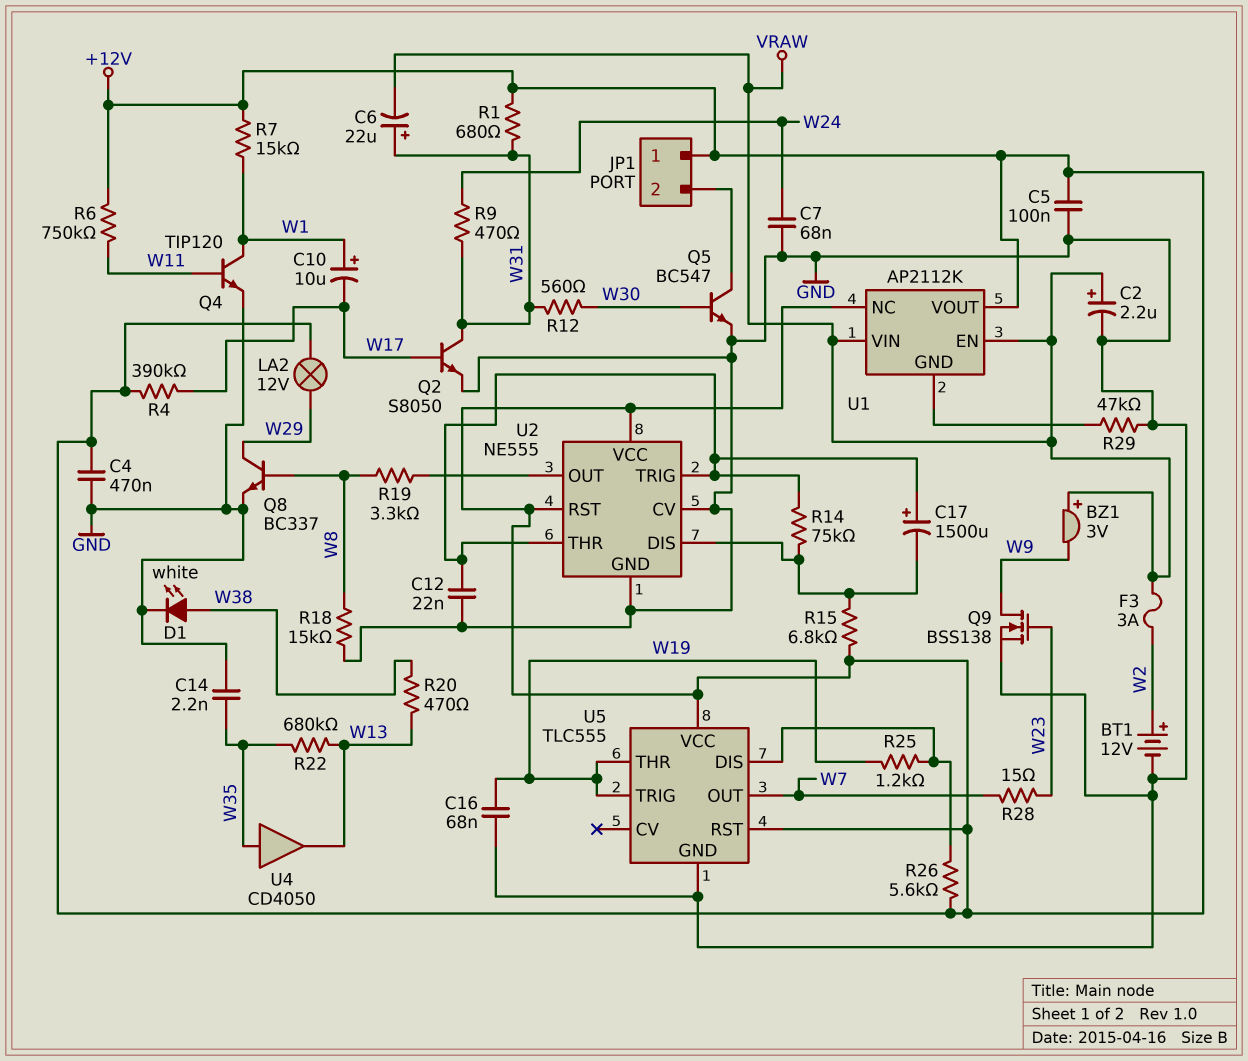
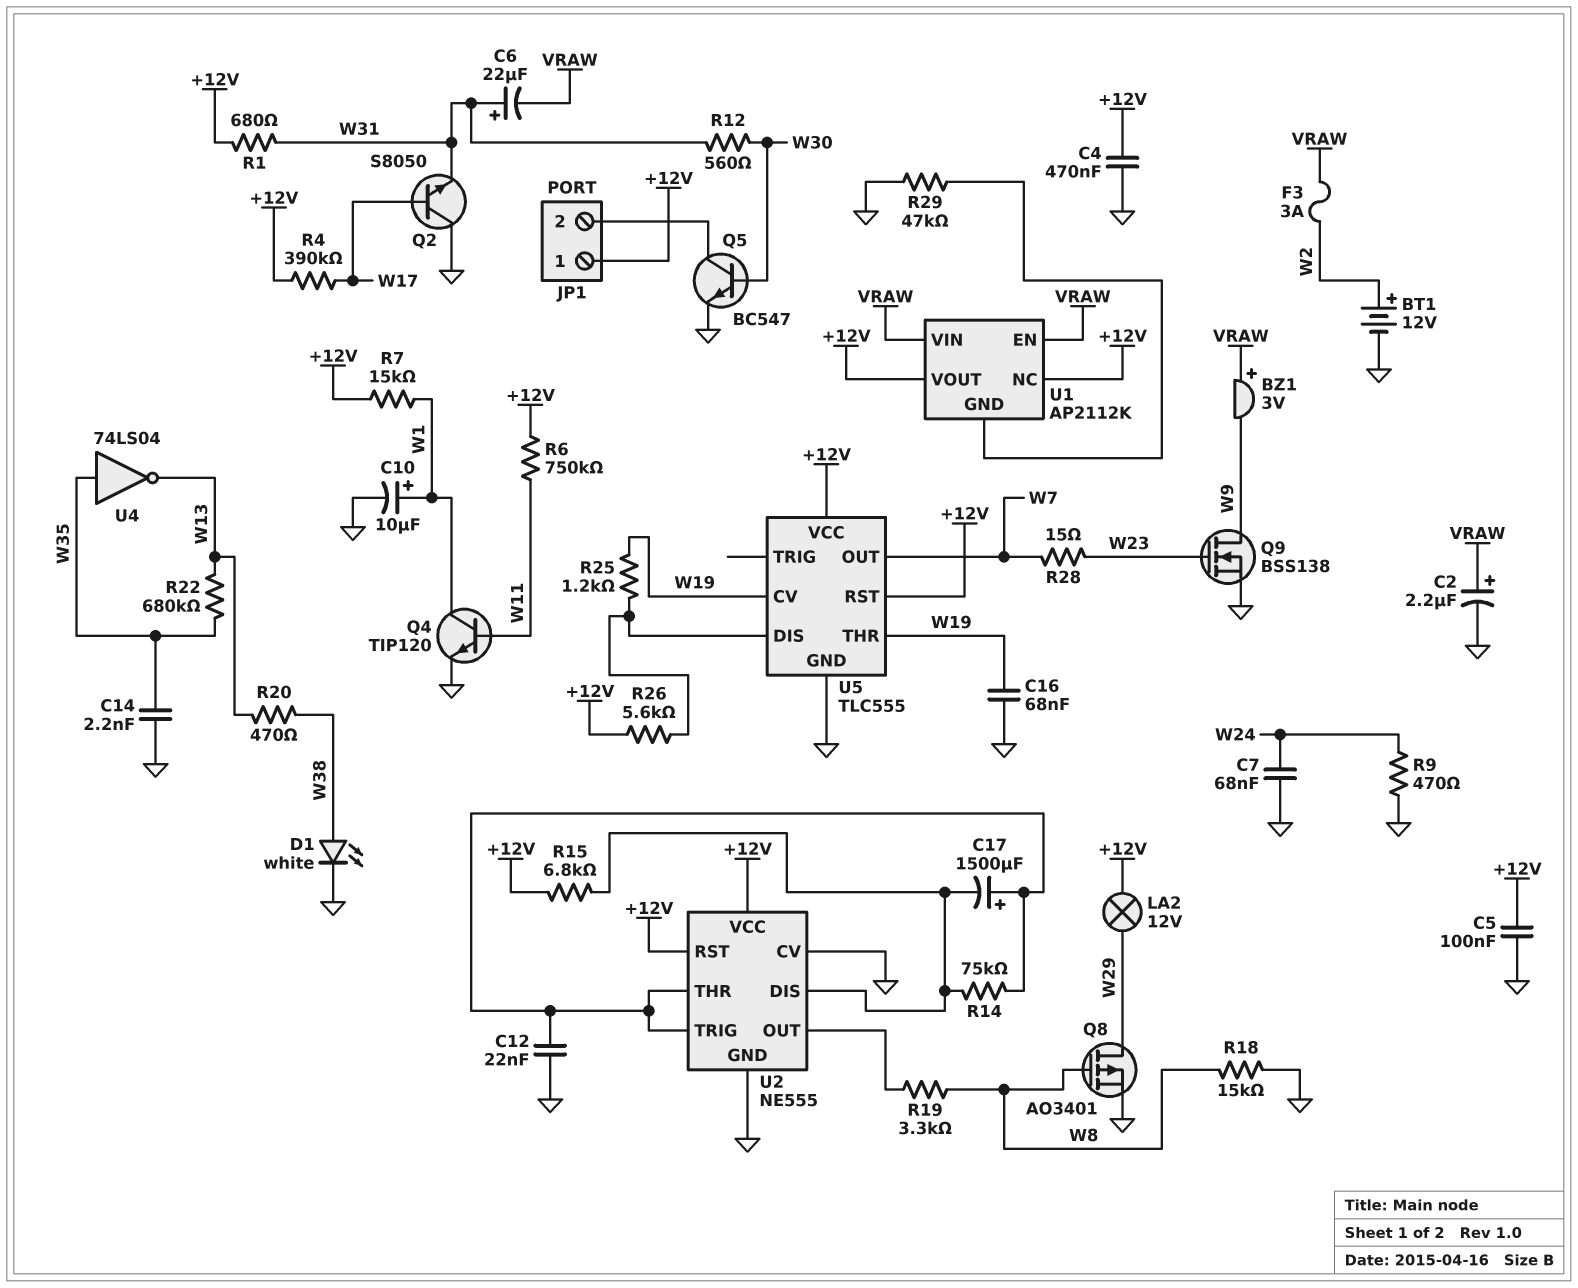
C10: 10uF (plus W1, minus W17) -> 10uF (plus W1, minus GND)
Q2: NPN S8050 (B W17, C W31, E GND) -> NPN S8050 (B W17, C GND, E W31)
Q8: NPN BC337 (B W8, C W29, E GND) -> PMOS AO3401 (G W8, D W29, S GND)
R9: 470 (W24, W31) -> 470 (GND, W24)
U4: buffer CD4050 (in W35, out W13) -> NOT 74LS04 (in W35, out W13)
U5 pin CV: none -> W19
U5 pin TRIG: W19 -> none

